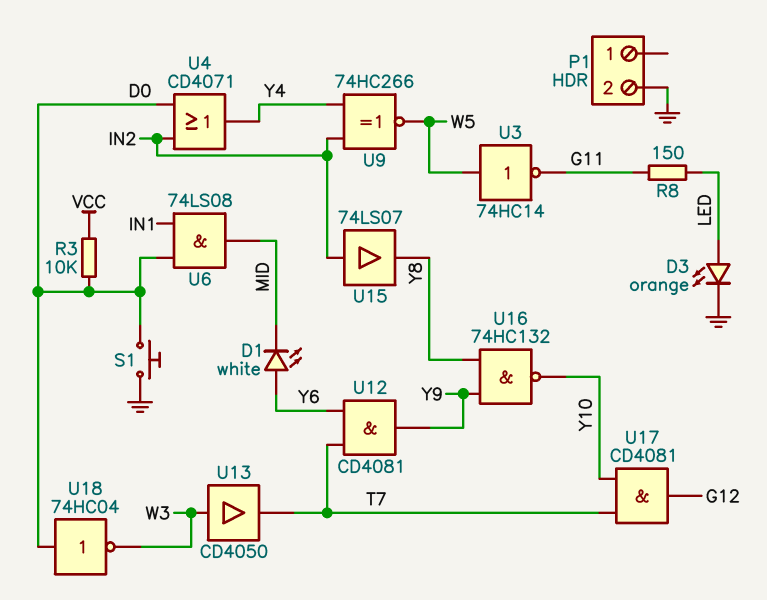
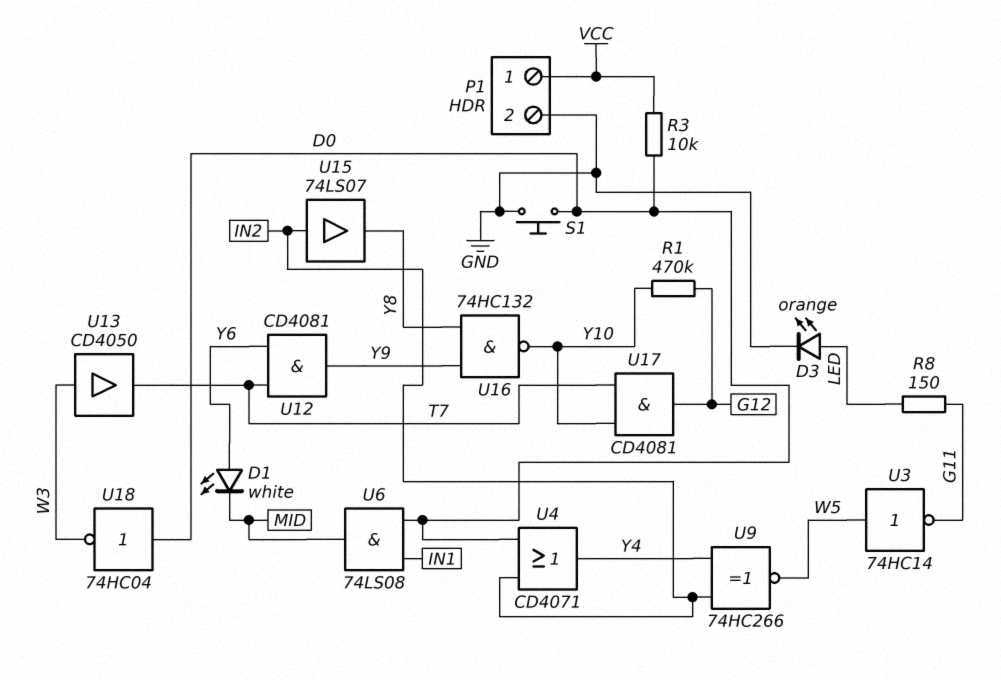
P1 pin 1: none -> VCC
R1: none -> 470k (G12, Y10)

